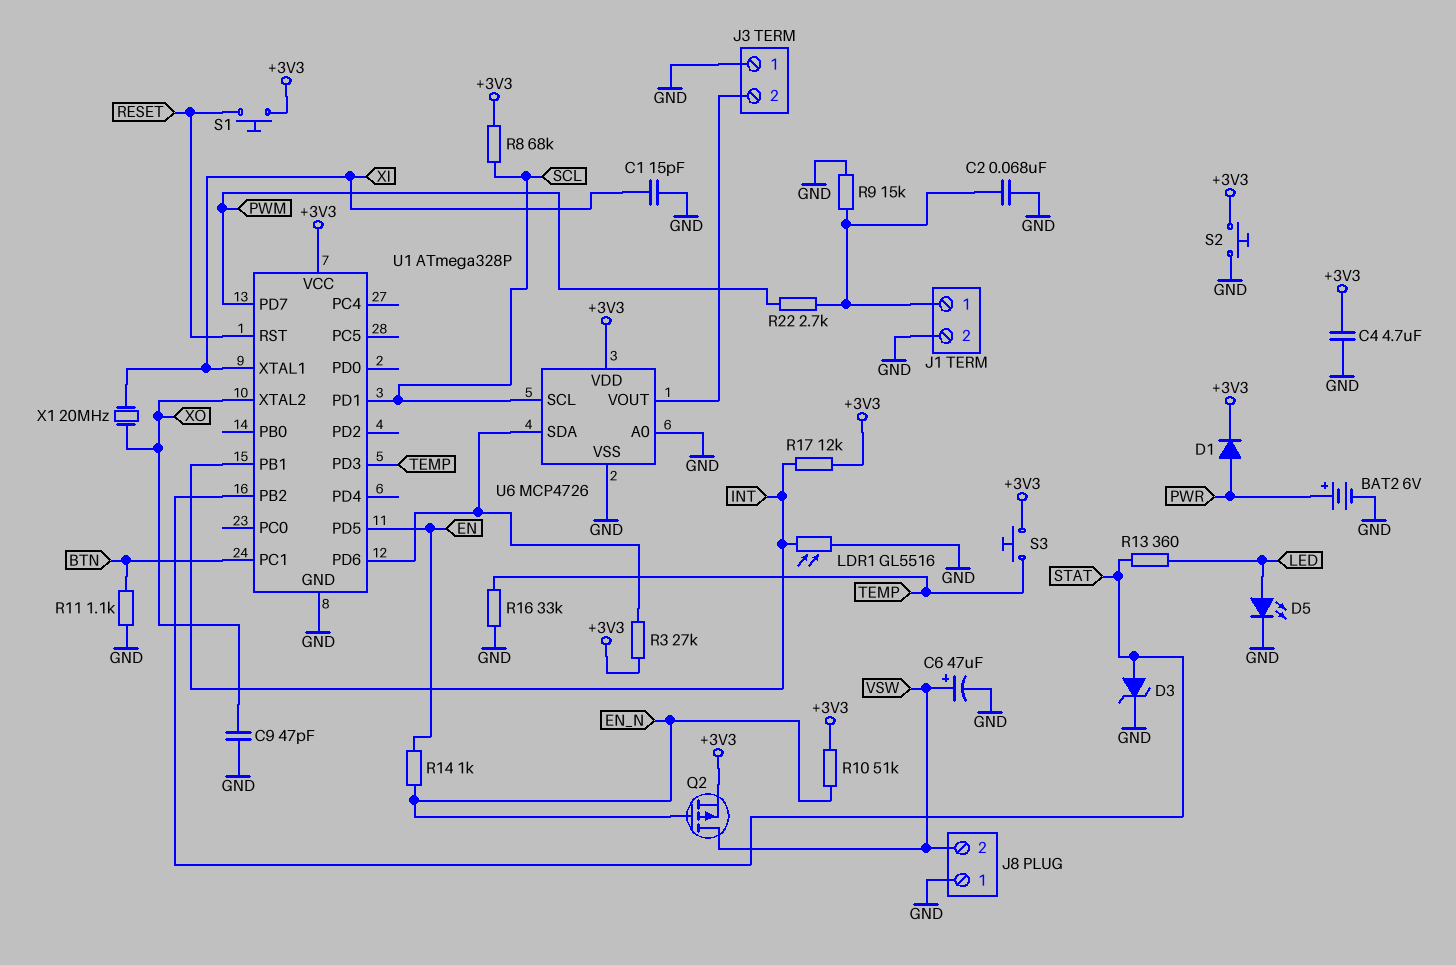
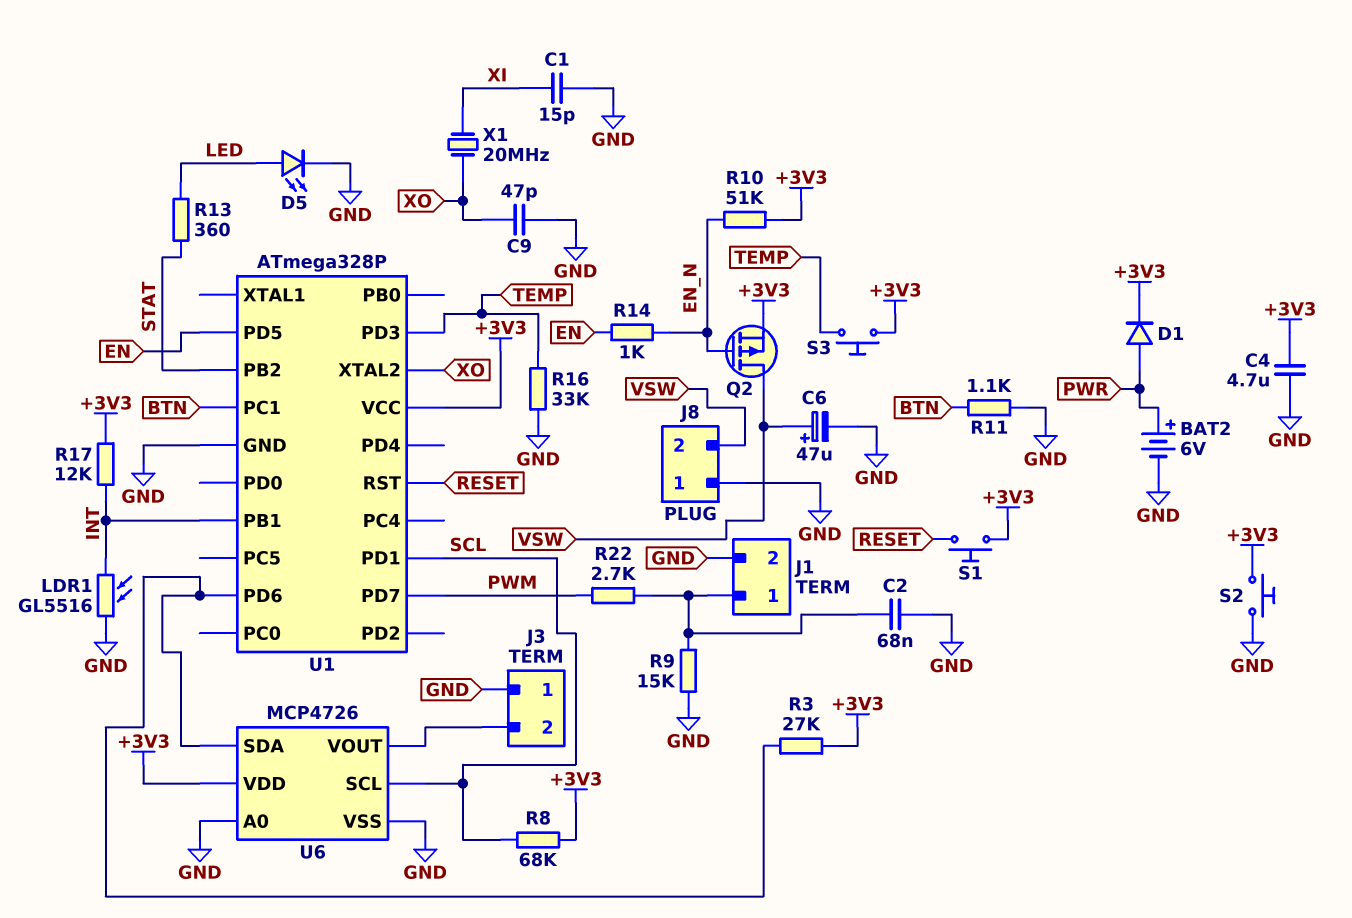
D3: zener (A STAT, K GND) -> none
U1 pin XTAL1: XI -> none

